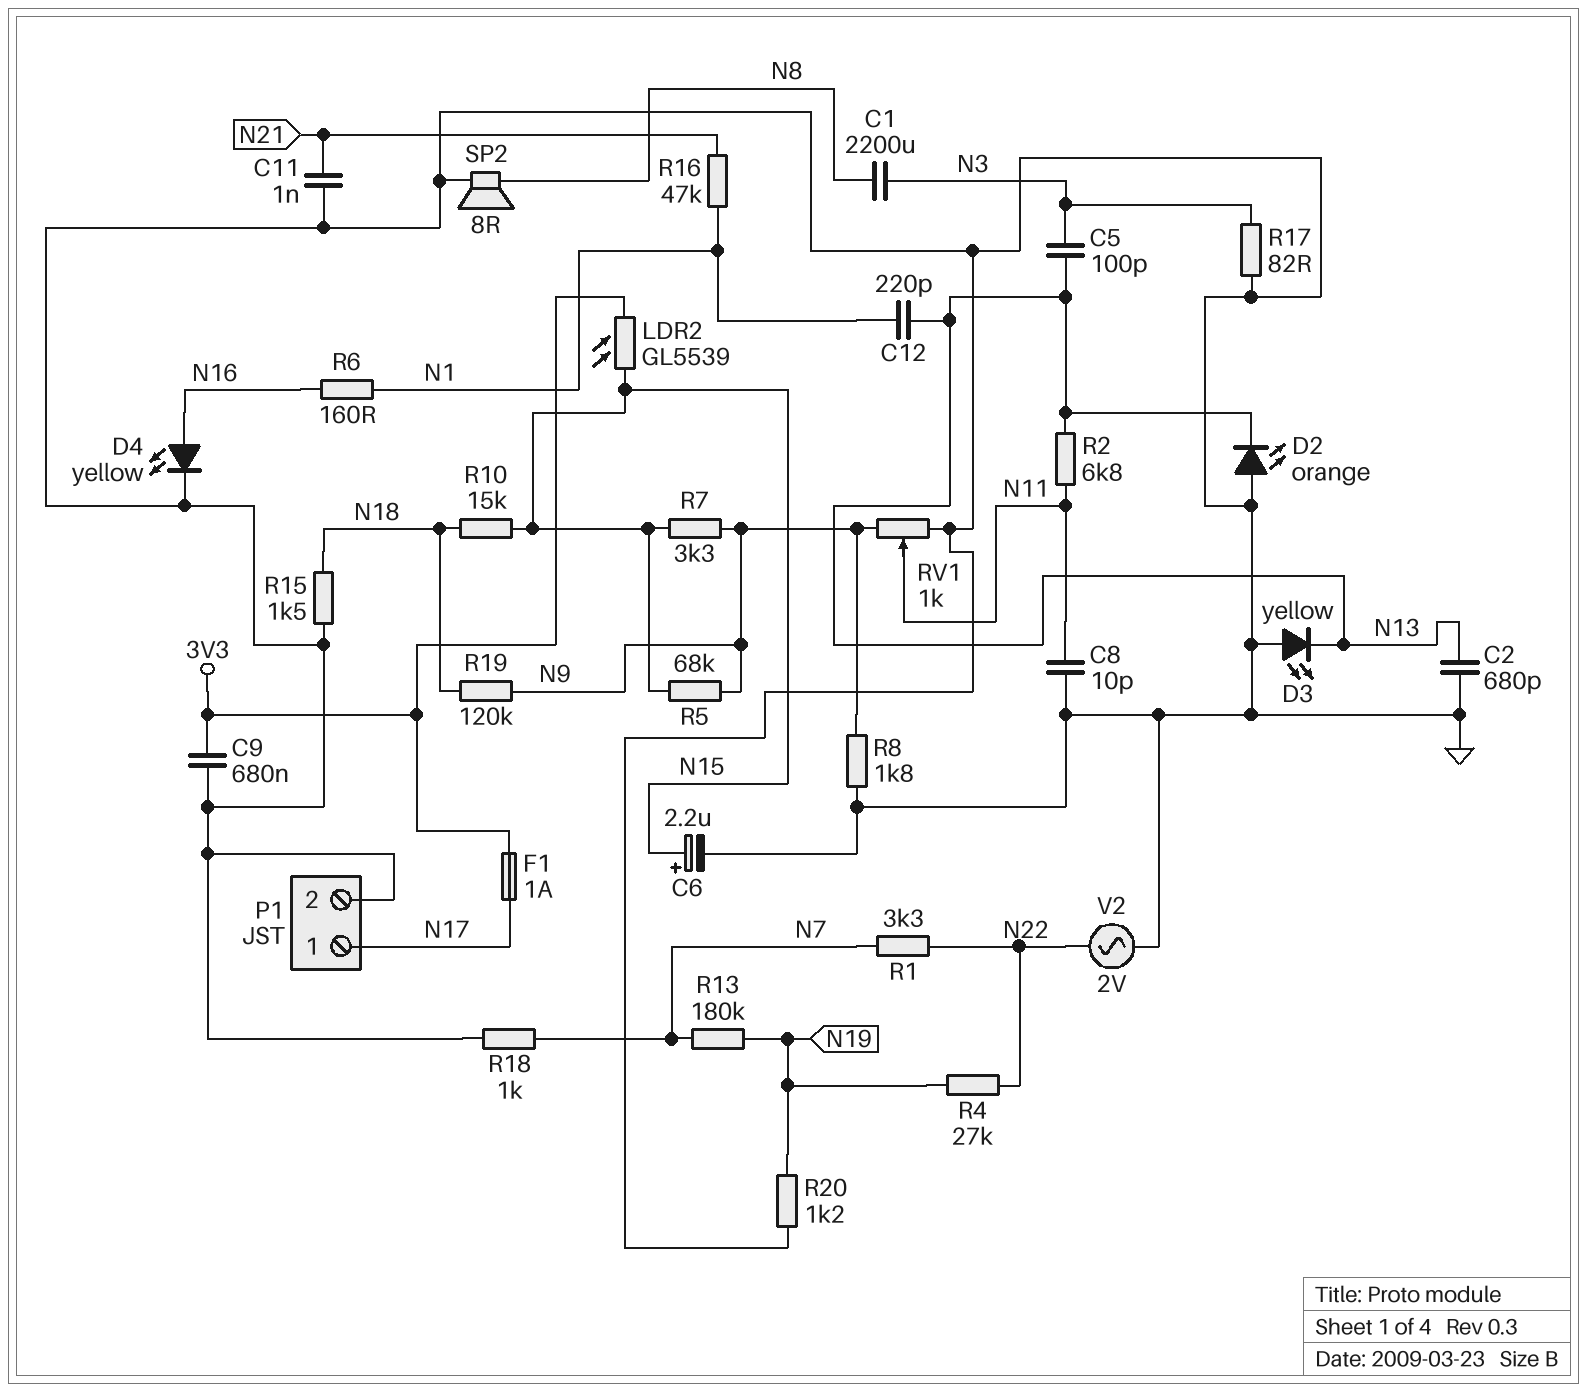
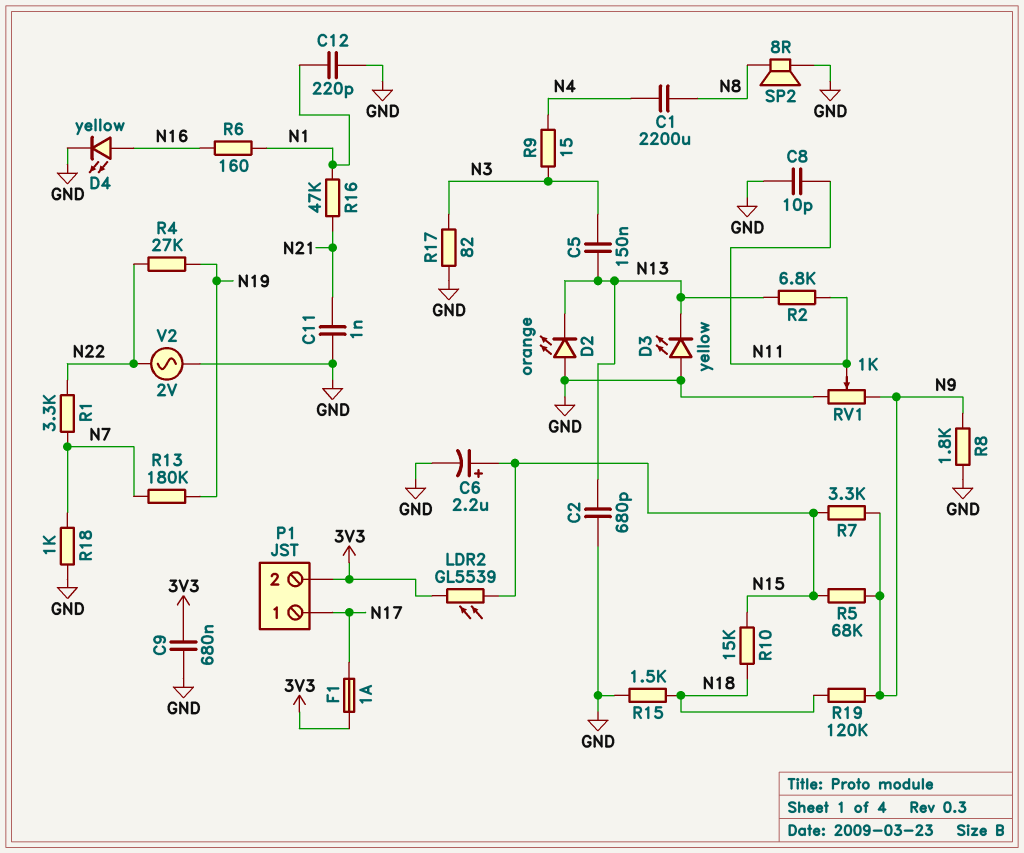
C1: 2200uF (N3, N8) -> 2200uF (N4, N8)
C5: 100pF (N3, N13) -> 150nF (N3, N13)
C12: 220pF (N1, N13) -> 220pF (GND, N1)
P1 pin 2: GND -> 3V3
R9: none -> 15 (N3, N4)
R20: 1.2k (GND, N19) -> none

